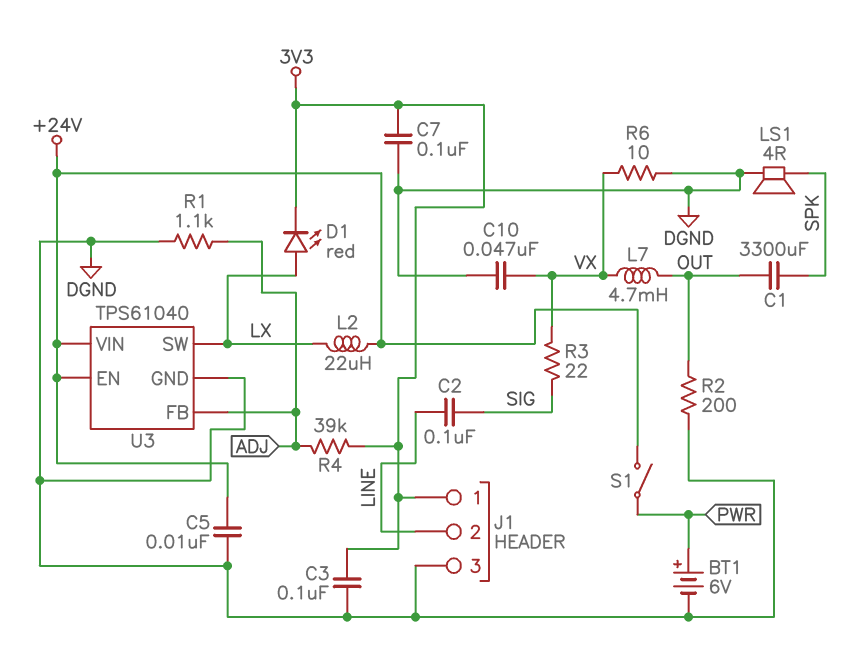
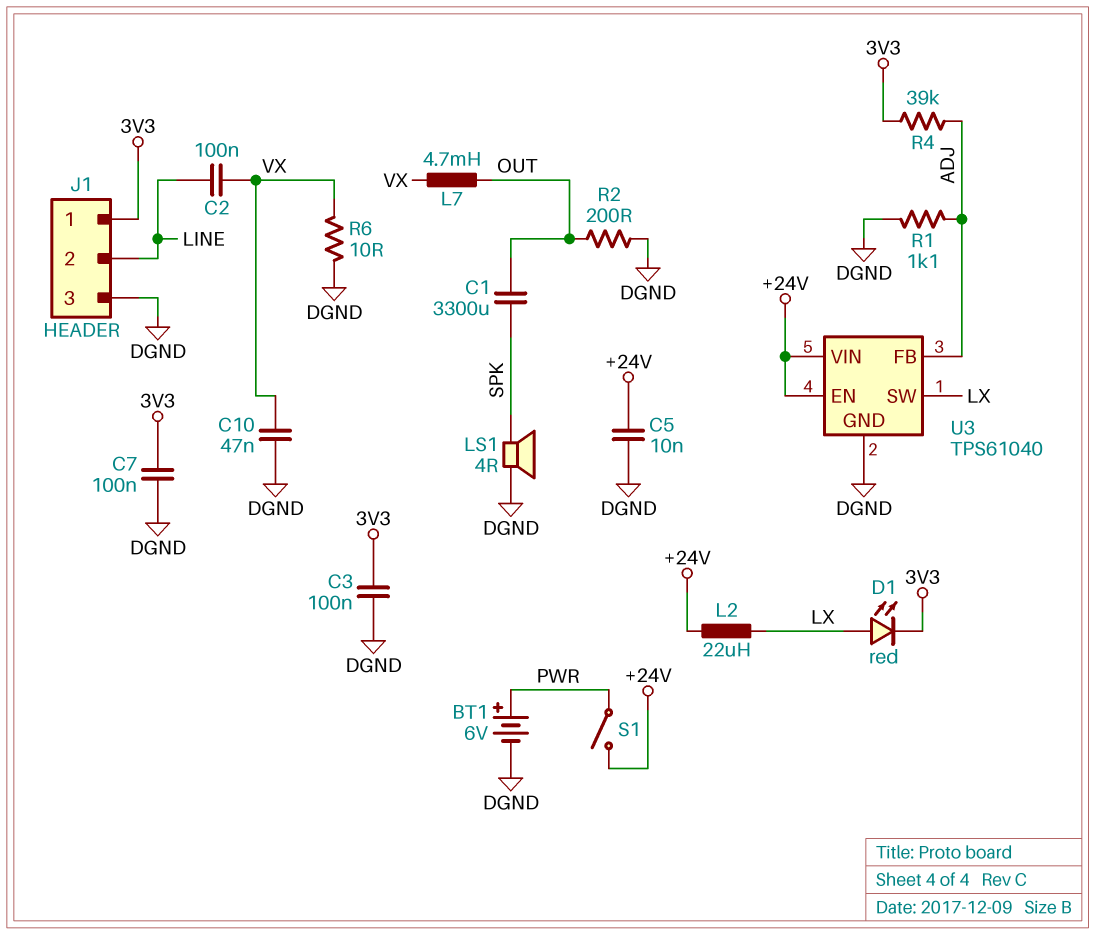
C2: 100nF (LINE, SIG) -> 100nF (LINE, VX)
R3: 22 (SIG, VX) -> none

